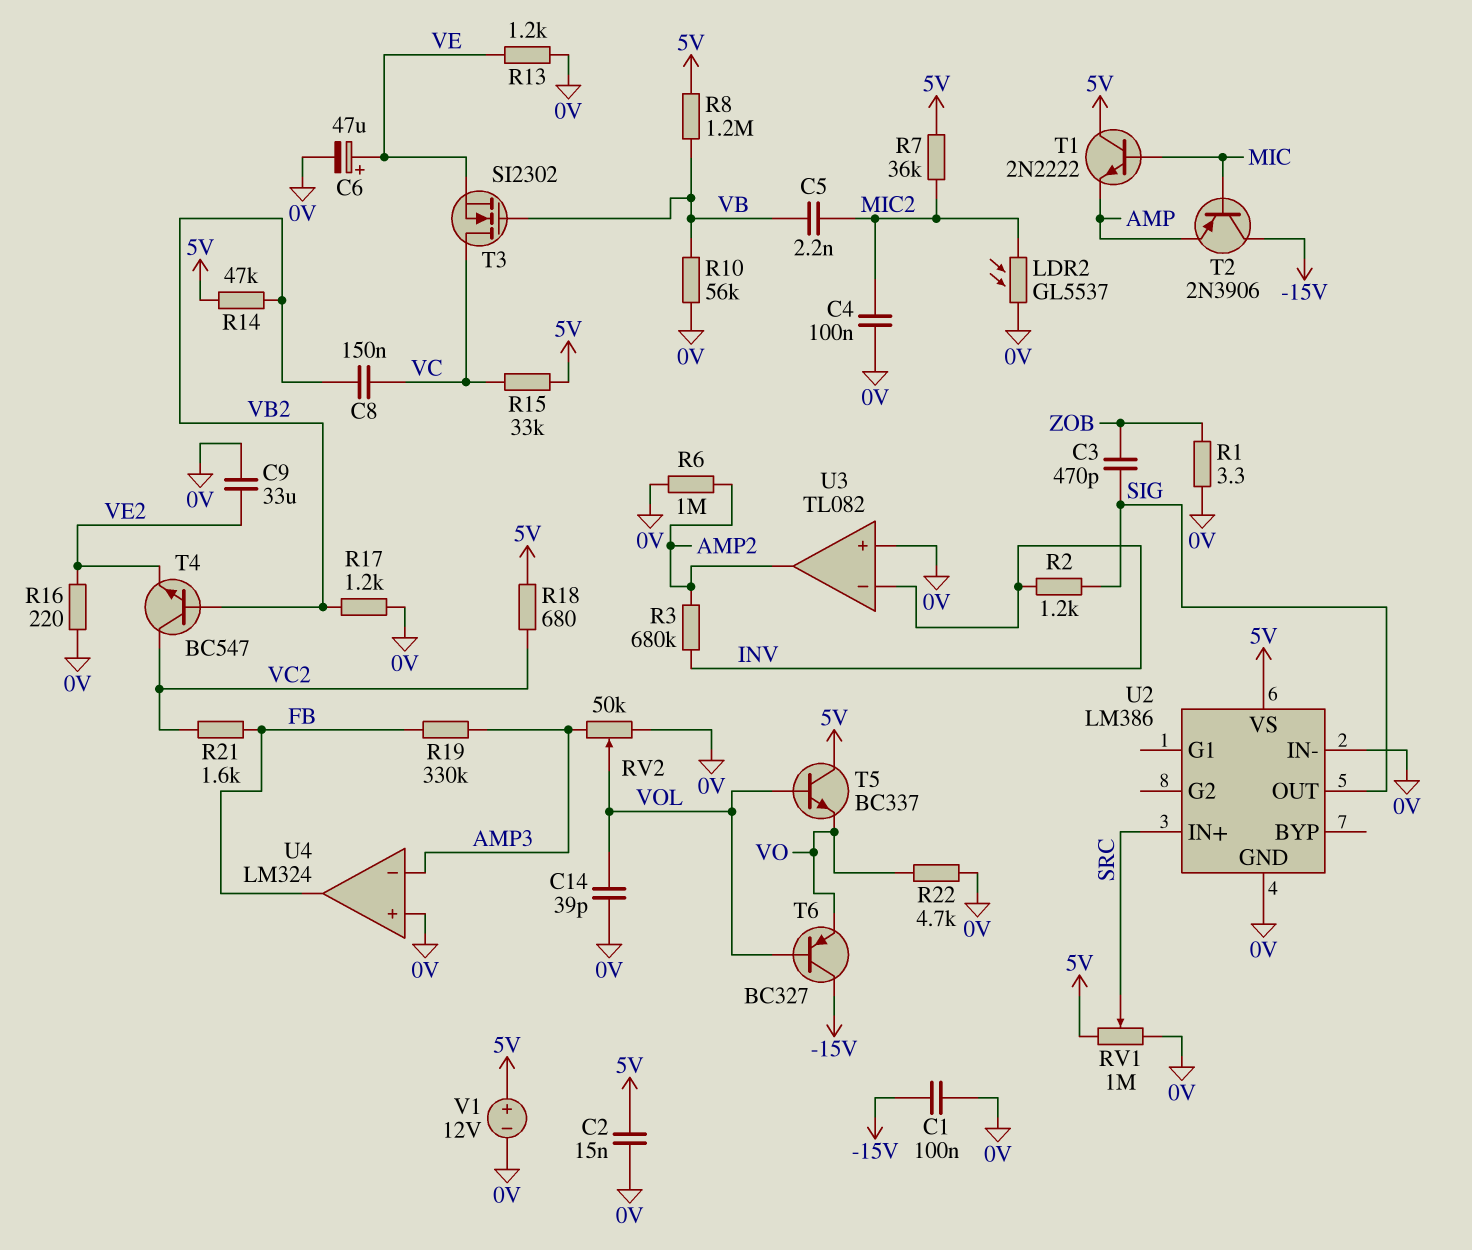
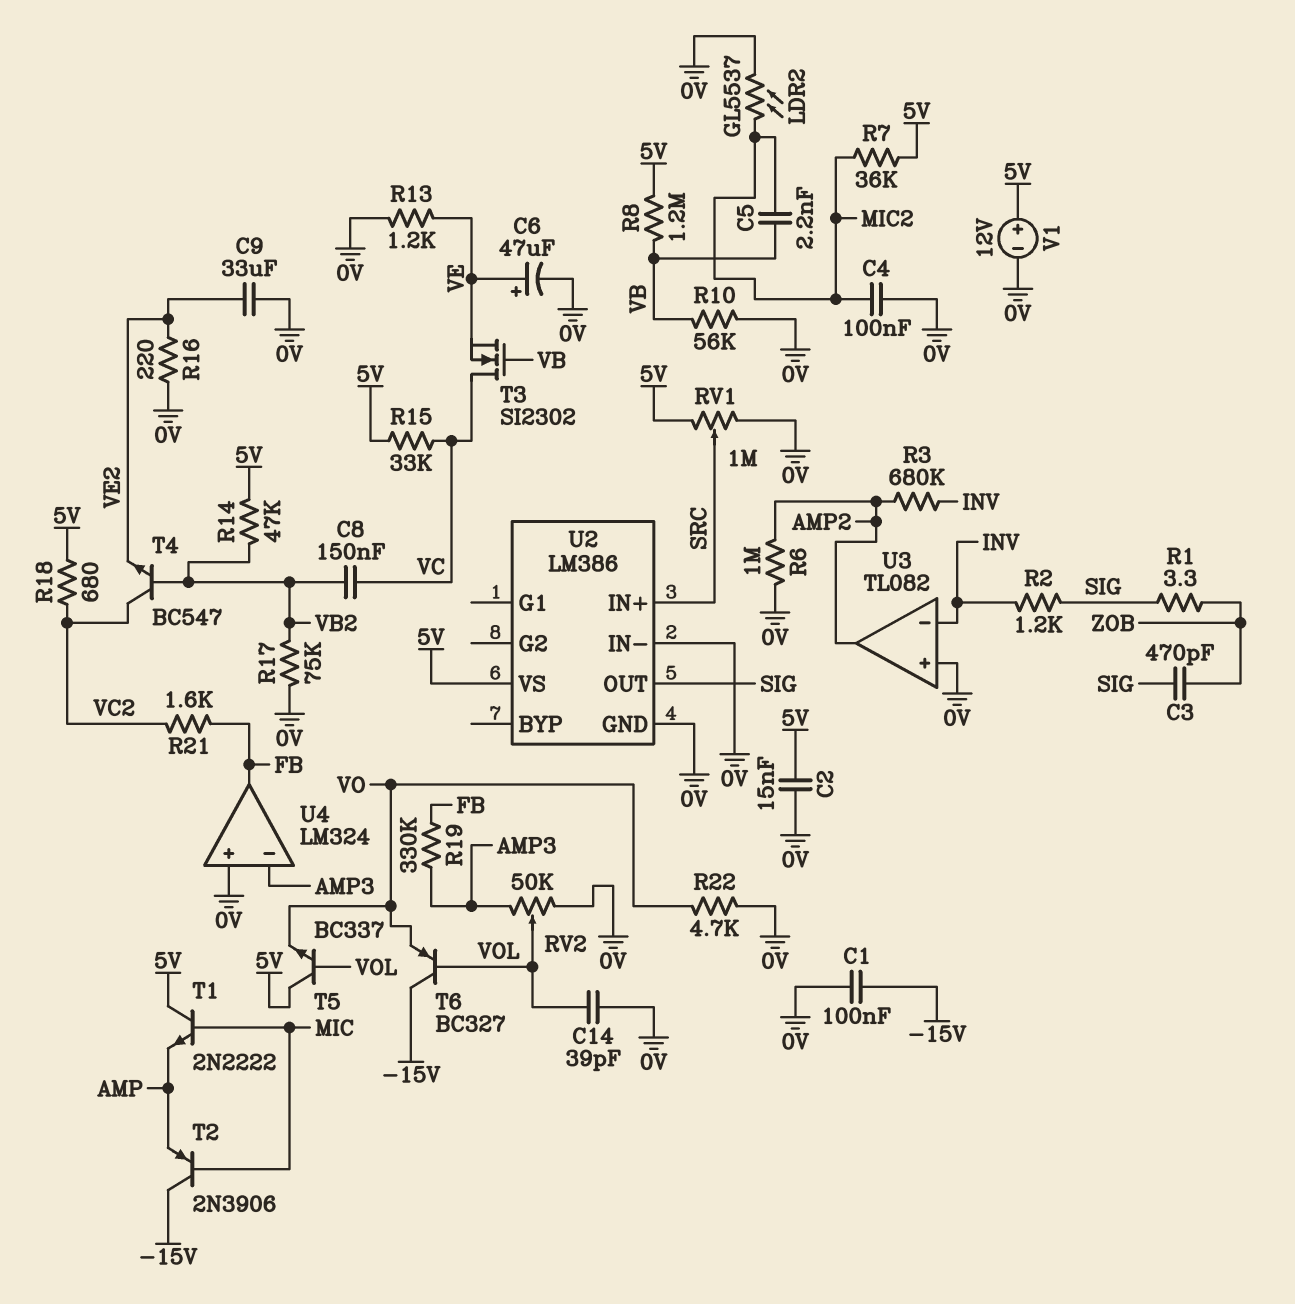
R1: 3.3 (0V, ZOB) -> 3.3 (SIG, ZOB)
R17: 1.2k (0V, VB2) -> 75k (0V, VB2)

